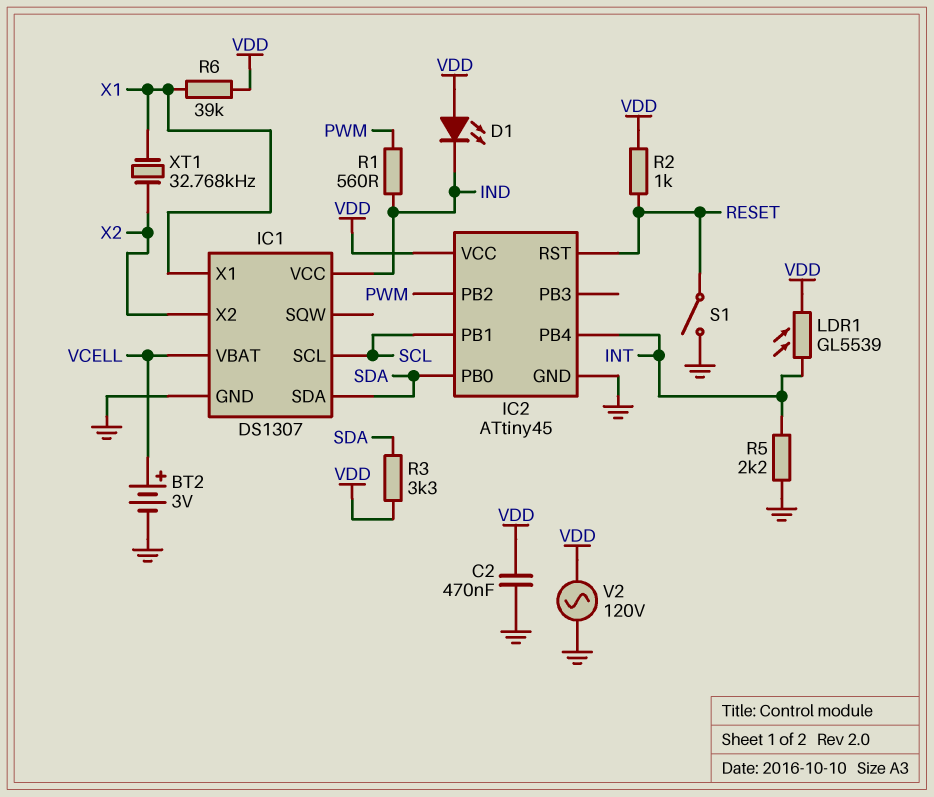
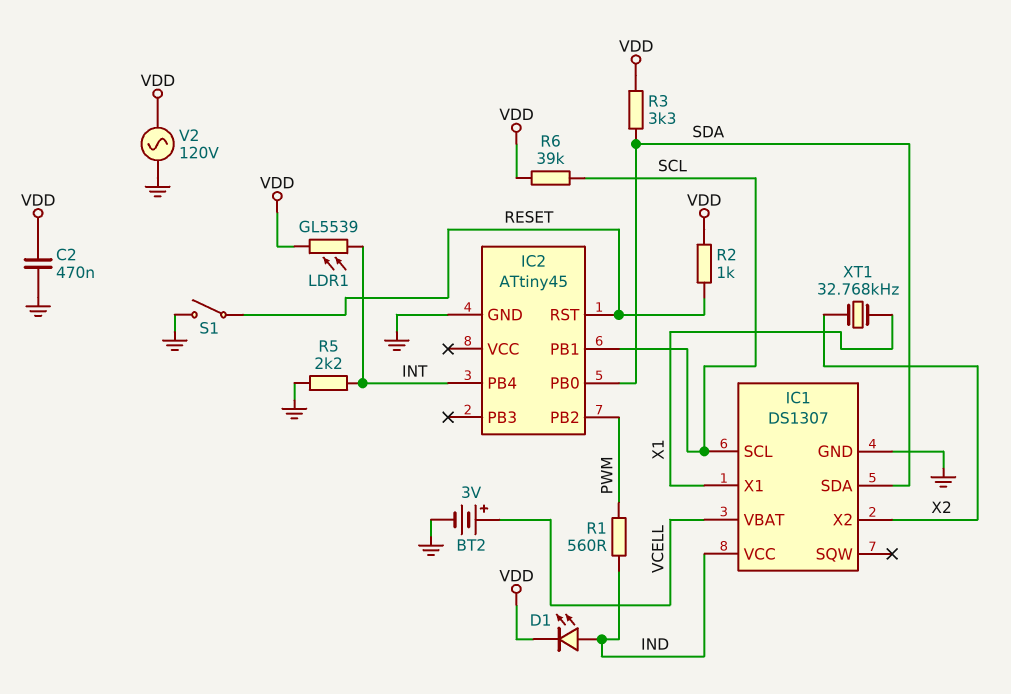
D1: LED (A VDD, K IND) -> LED (A IND, K VDD)
IC2 pin VCC: VDD -> none
R6: 39k (VDD, X1) -> 39k (SCL, VDD)

